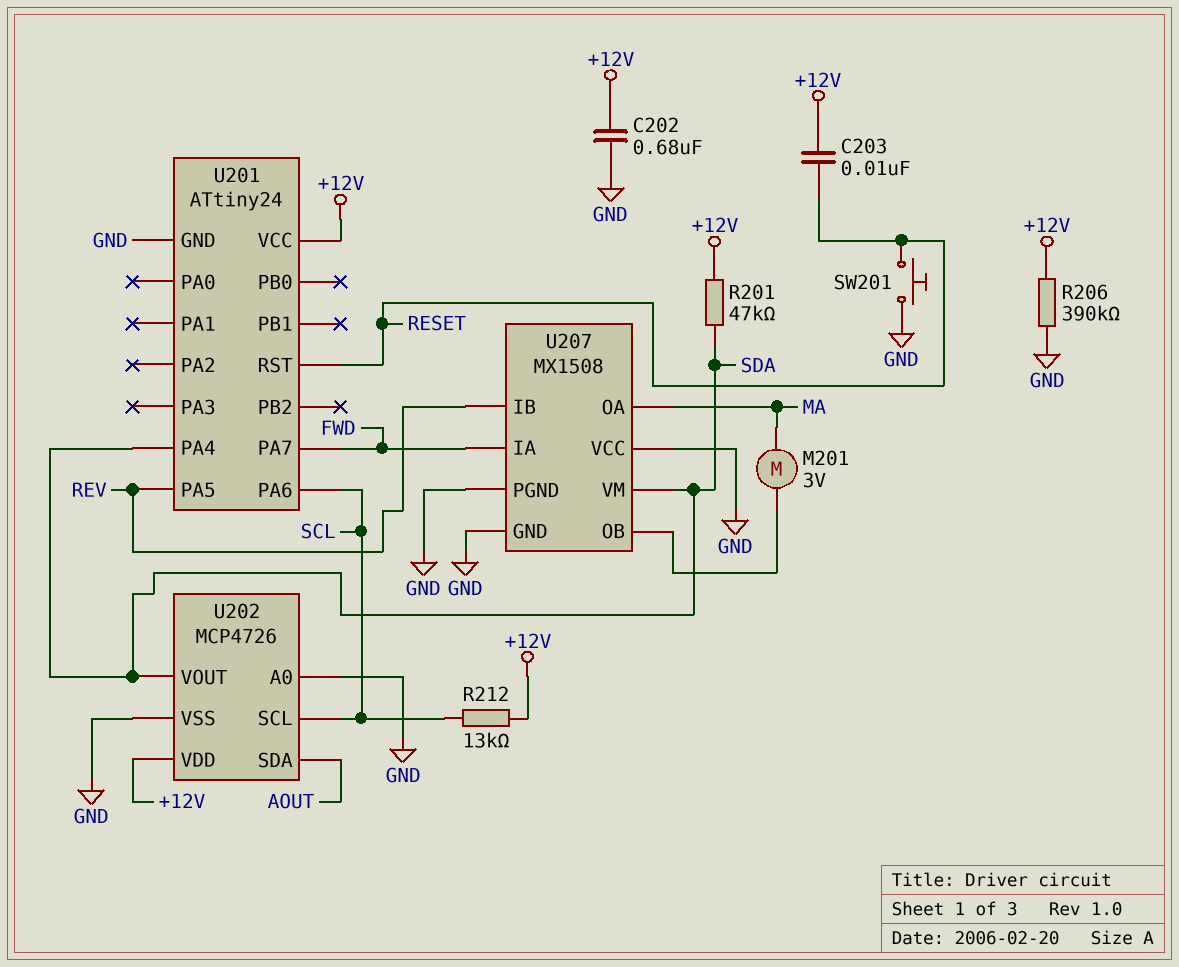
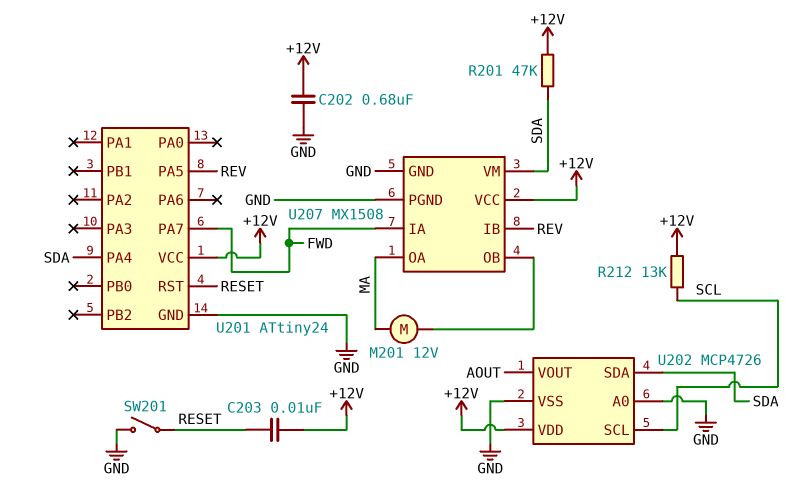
M201: motor 3V (MA, U207/OB) -> motor 12V (MA, U207/OB)
R206: 390k (+12V, GND) -> none
SW201: button (GND, RESET) -> switch (GND, RESET)
U201 pin PA6: SCL -> none
U202 pin SDA: AOUT -> SDA
U202 pin VOUT: SDA -> AOUT
U207 pin VCC: GND -> +12V

